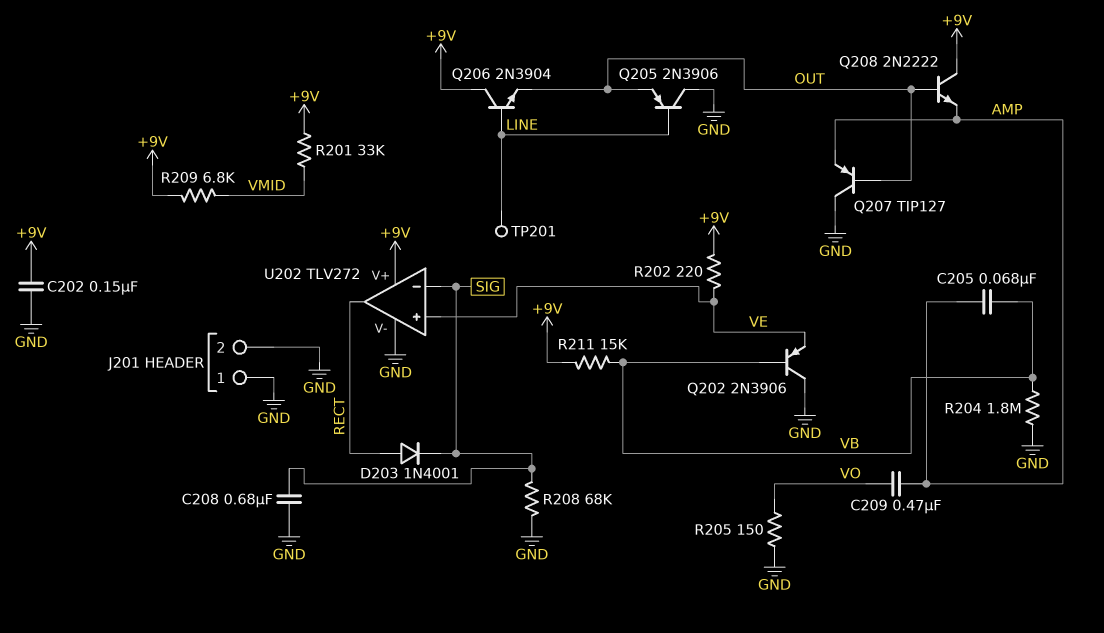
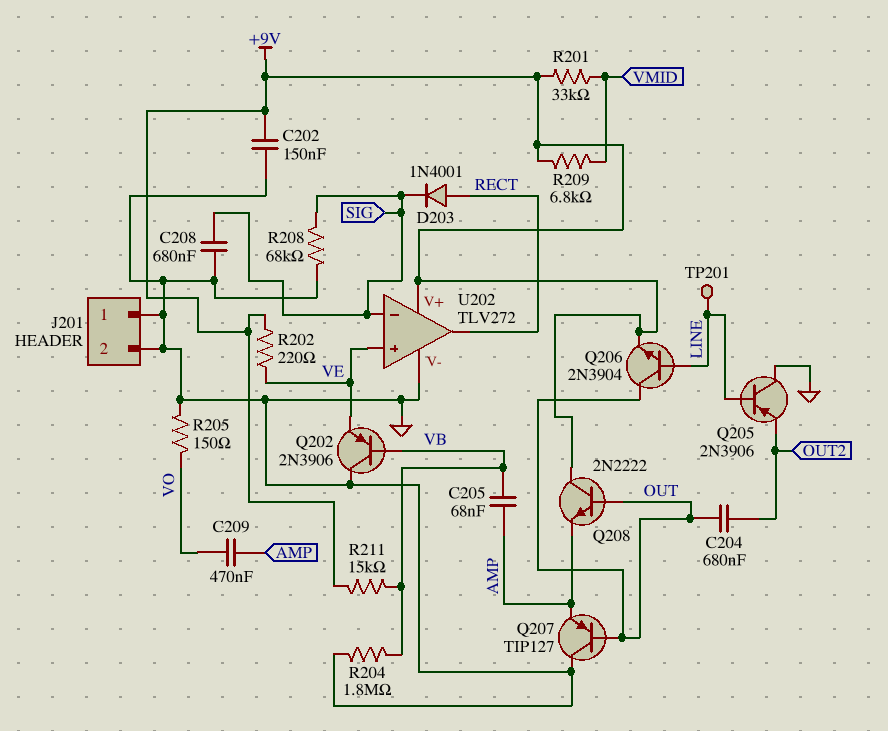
C204: none -> 680nF (OUT, OUT2)
Q205: PNP 2N3906 (B LINE, C GND, E OUT) -> PNP 2N3906 (B LINE, C GND, E OUT2)
Q206: NPN 2N3904 (B LINE, C +9V, E OUT) -> NPN 2N3904 (B LINE, C OUT, E +9V)

